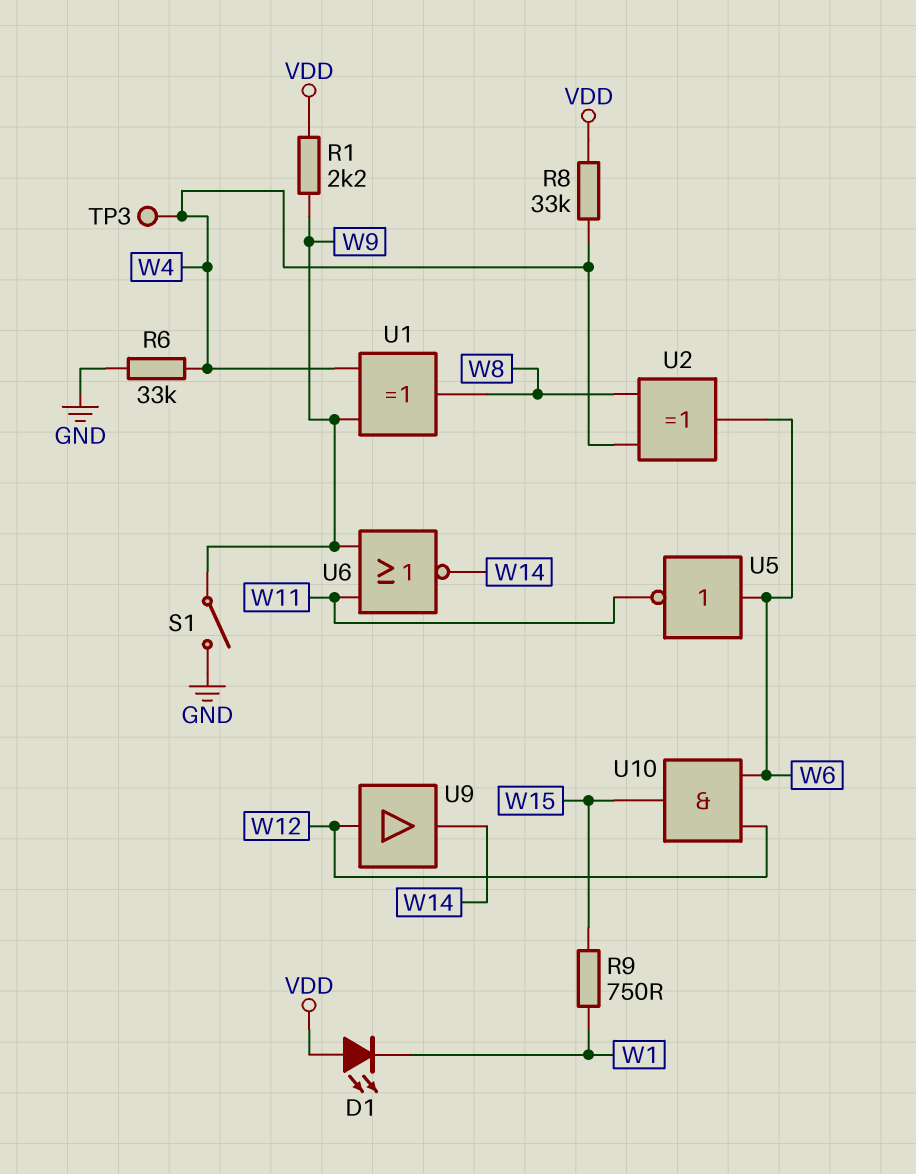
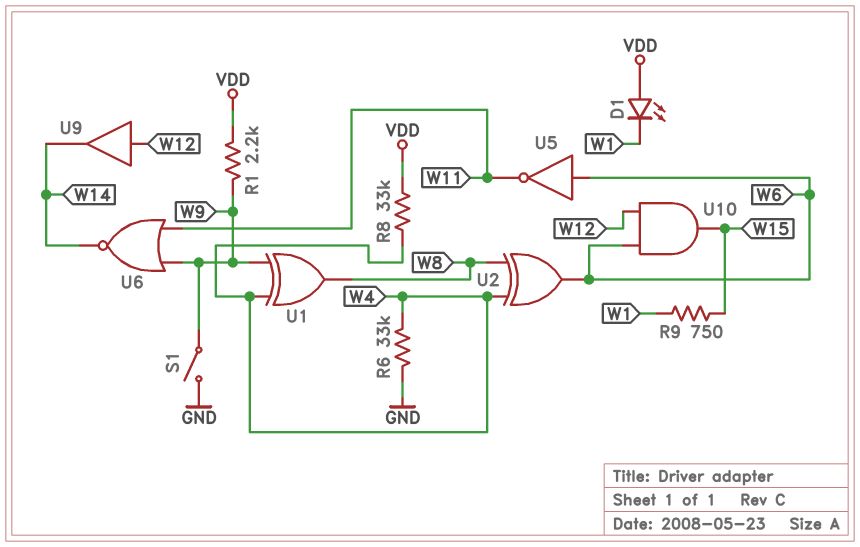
TP3: test point (W4) -> none

